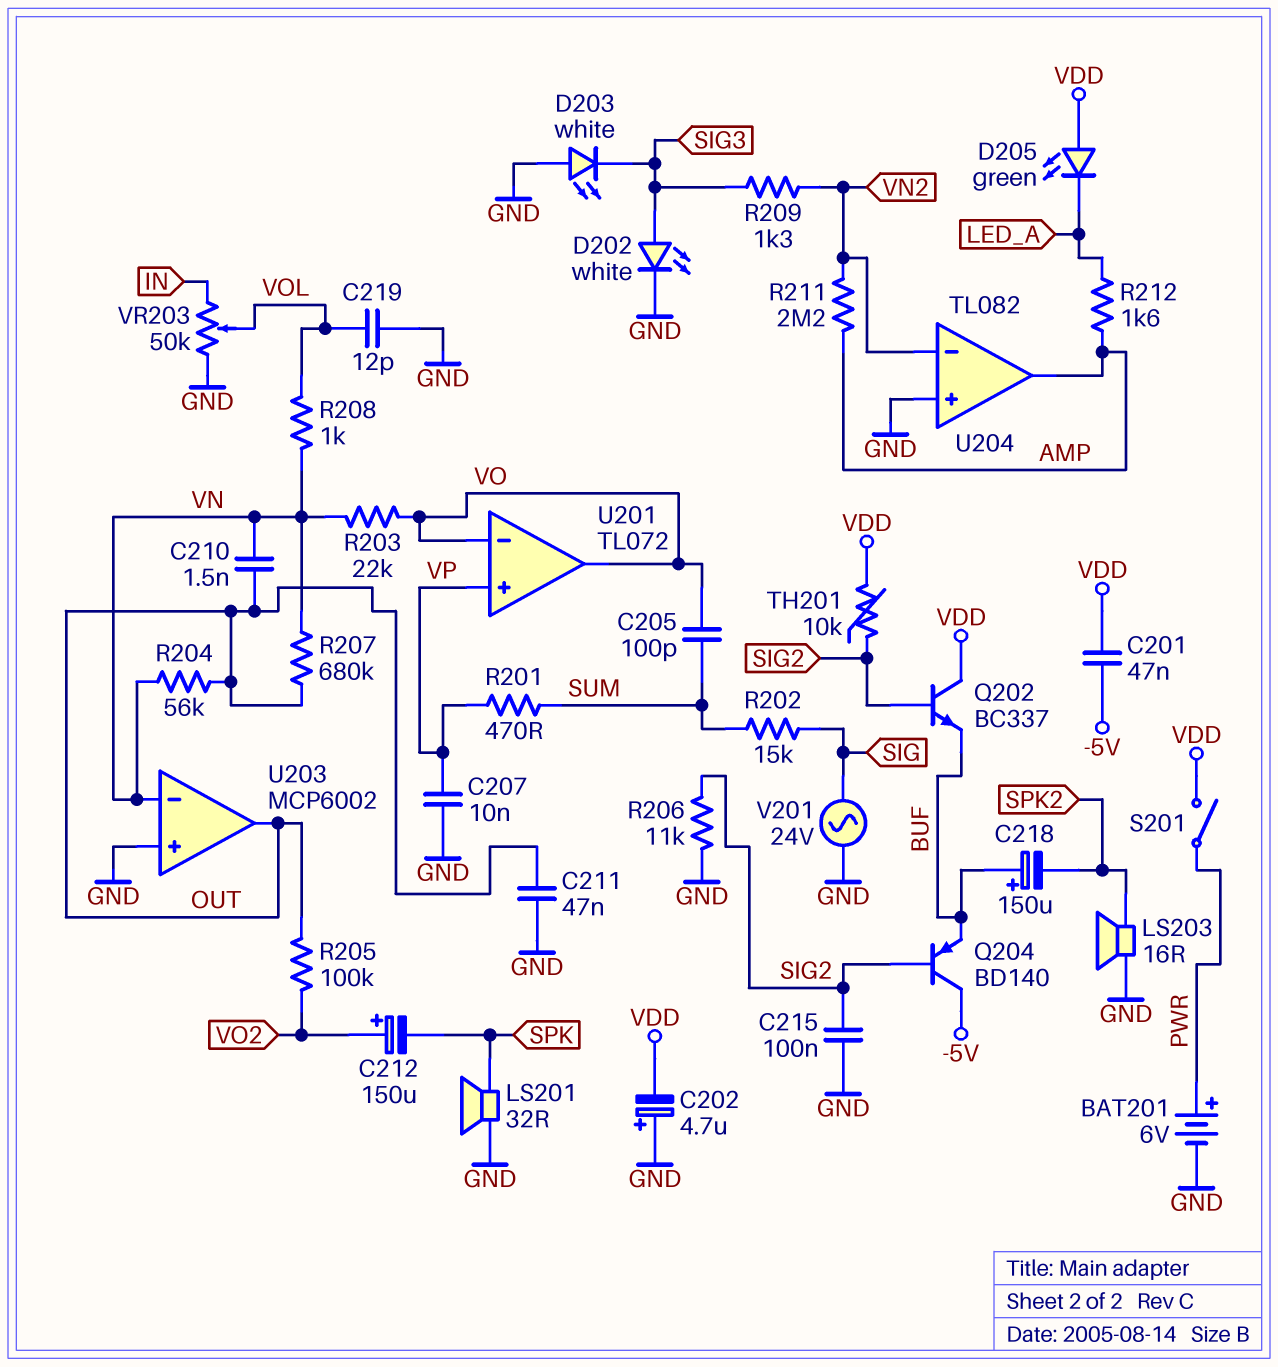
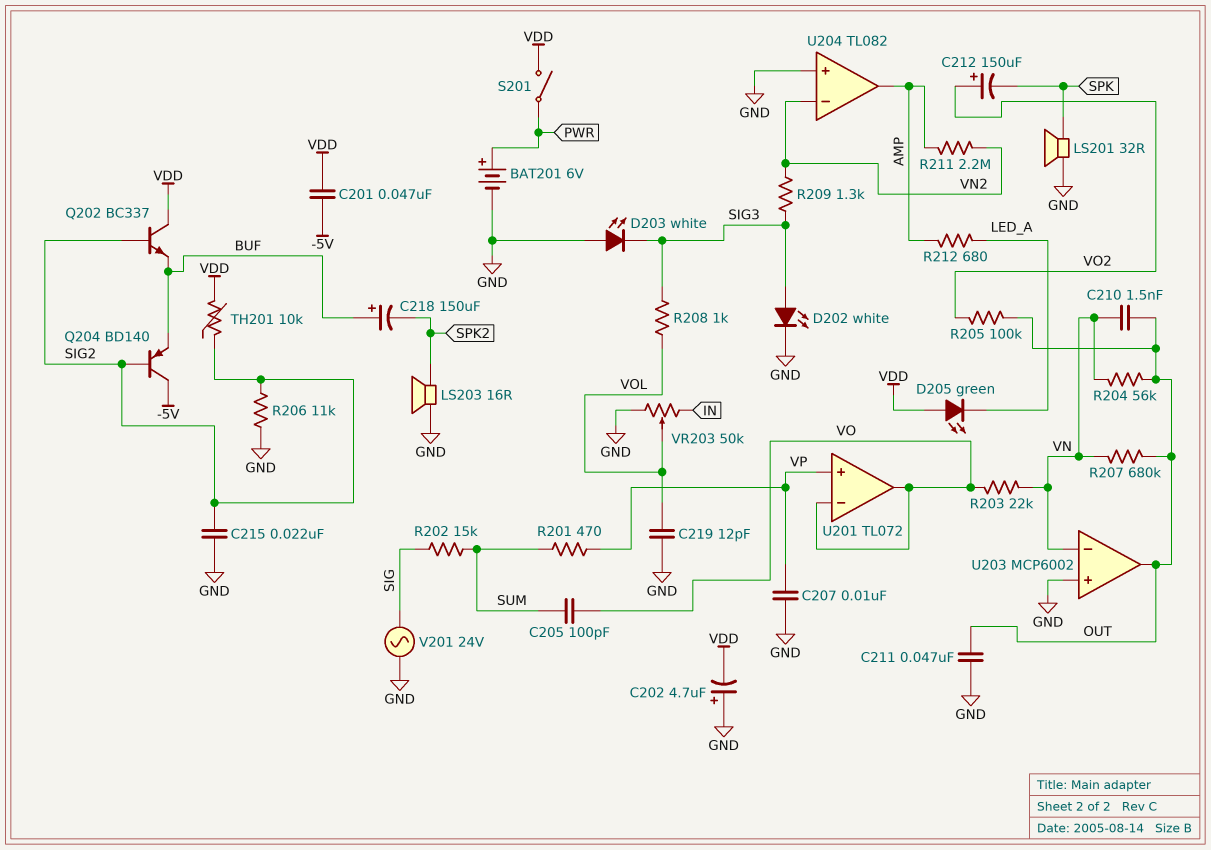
C215: 100nF (GND, SIG2) -> 22nF (GND, SIG2)
R208: 1k (VN, VOL) -> 1k (SIG3, VOL)
R212: 1.6k (AMP, LED_A) -> 680 (AMP, LED_A)

